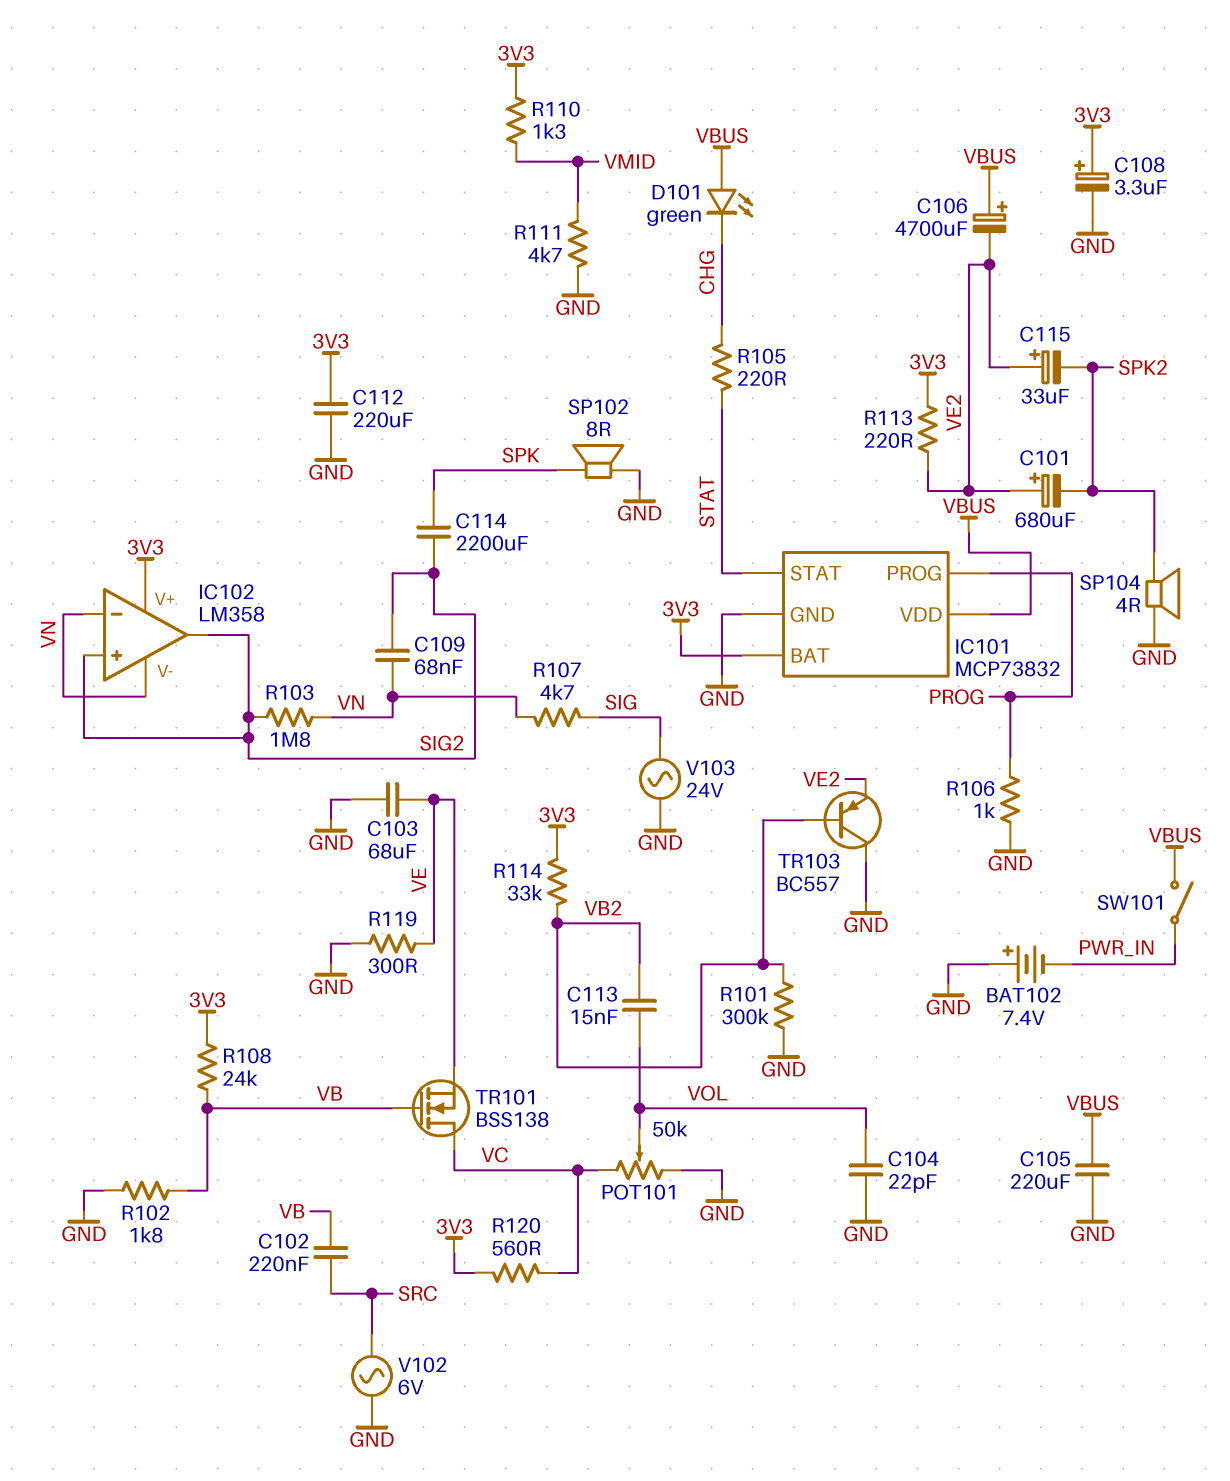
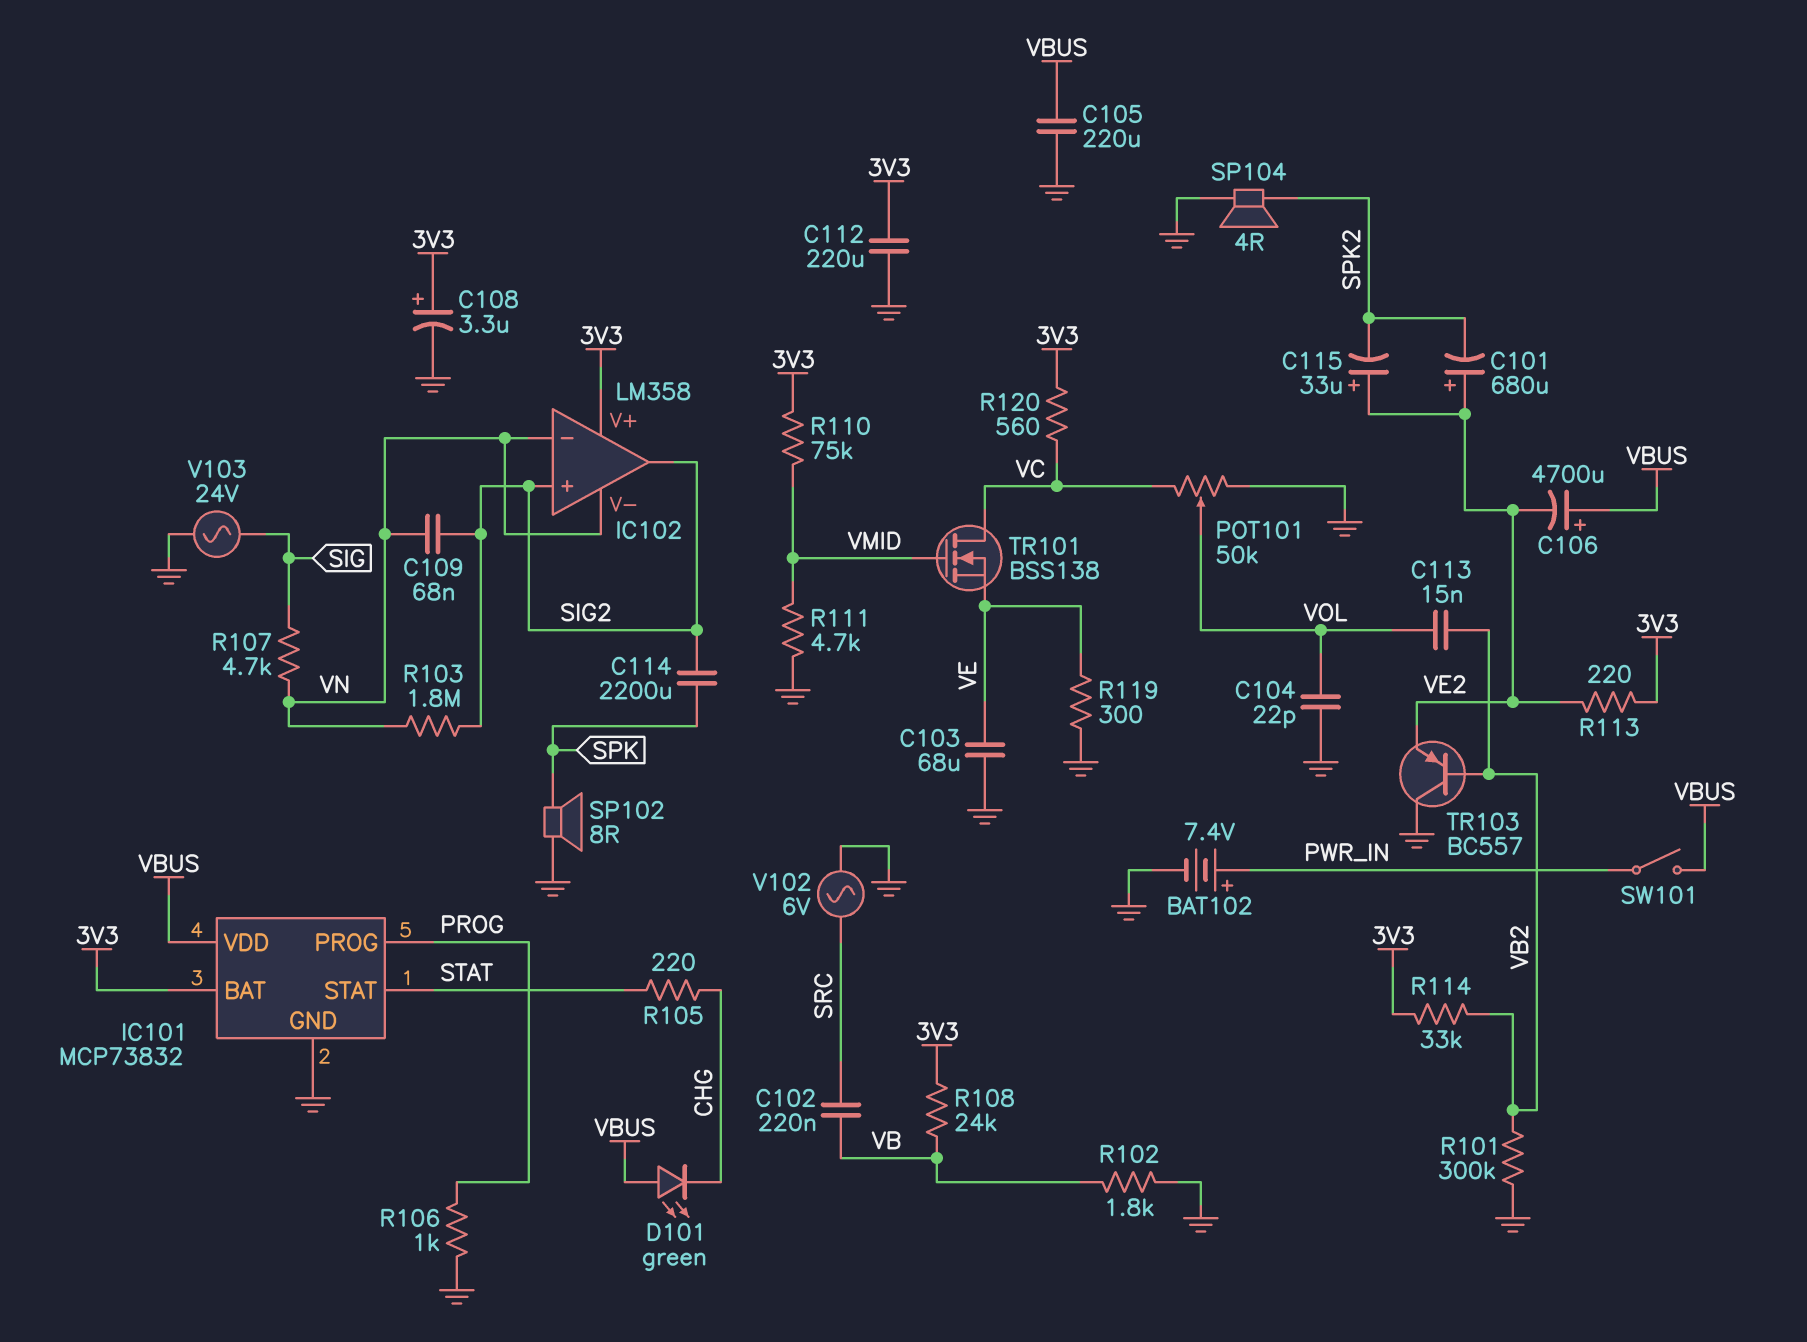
BAT102: 7.4V (plus GND, minus PWR_IN) -> 7.4V (plus PWR_IN, minus GND)
R110: 1.3k (3V3, VMID) -> 75k (3V3, VMID)
TR101: NMOS BSS138 (G VB, D VC, S VE) -> NMOS BSS138 (G VMID, D VC, S VE)

